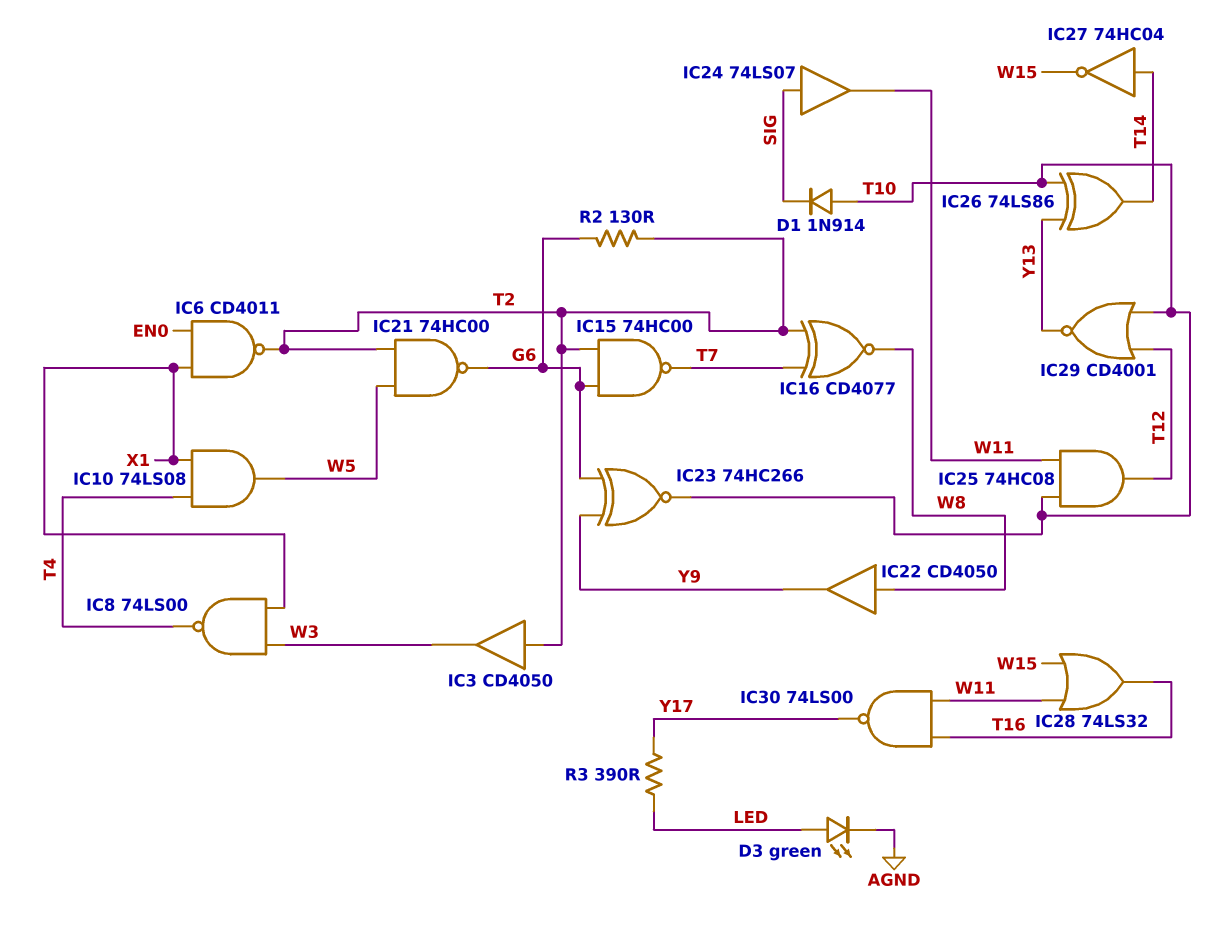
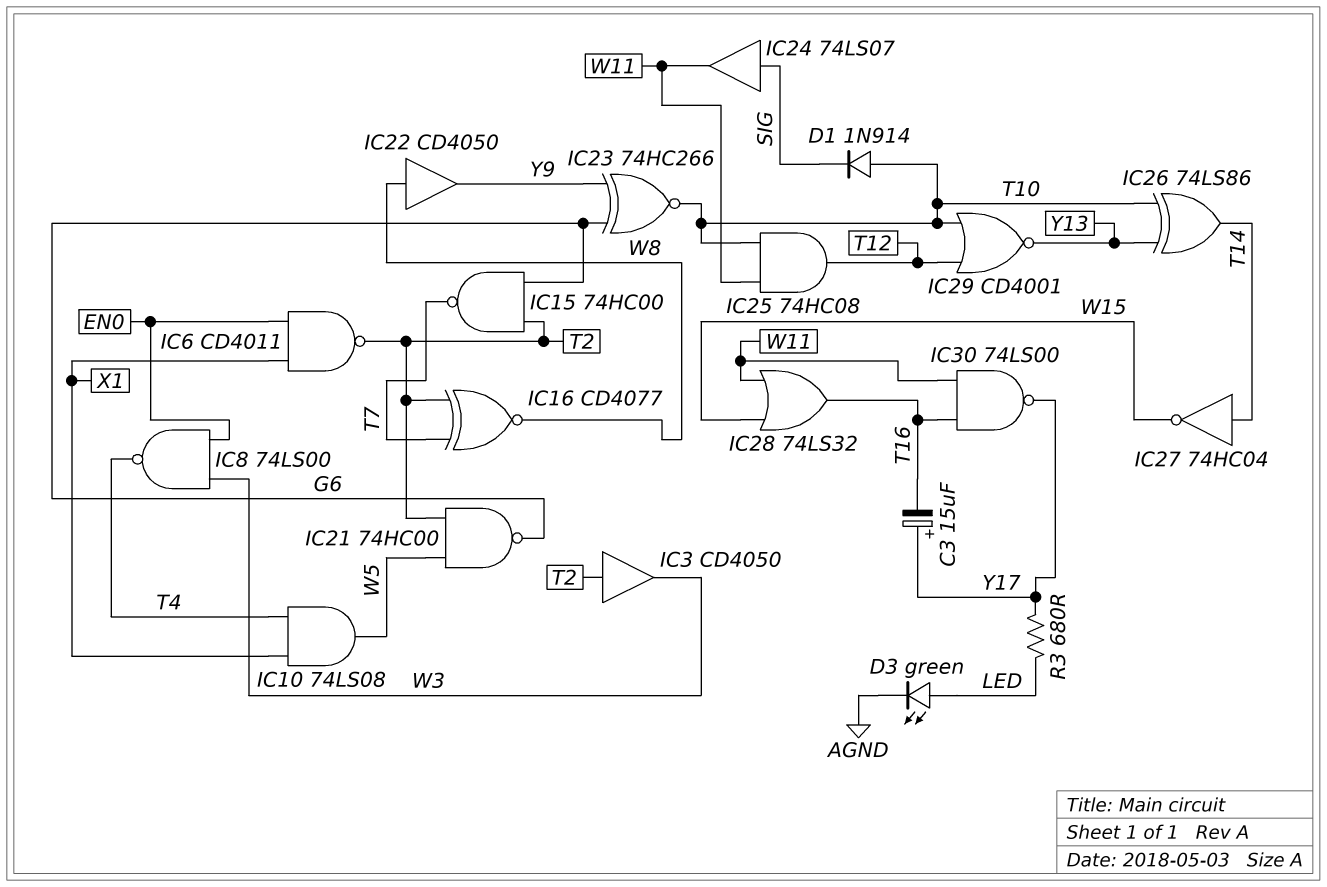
C3: none -> 15uF (plus Y17, minus T16)
IC8: NAND 74LS00 (in W3, in X1, out T4) -> NAND 74LS00 (in EN0, in W3, out T4)
R2: 130 (G6, T2) -> none
R3: 390 (LED, Y17) -> 680 (LED, Y17)

